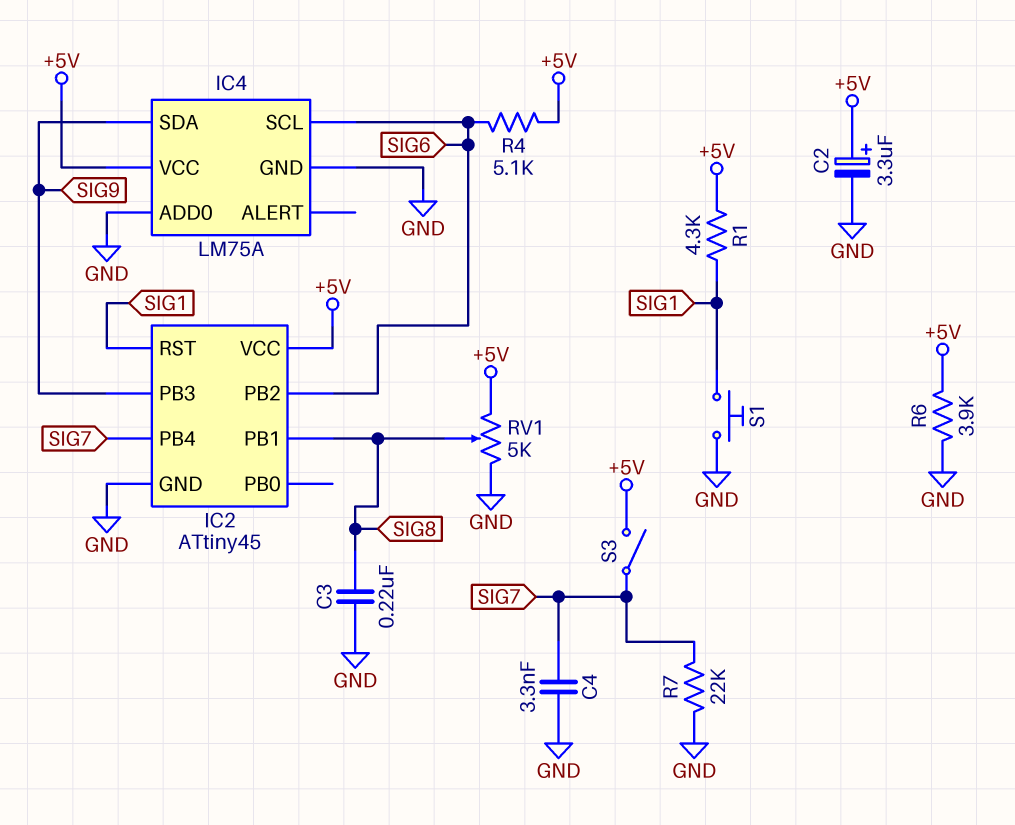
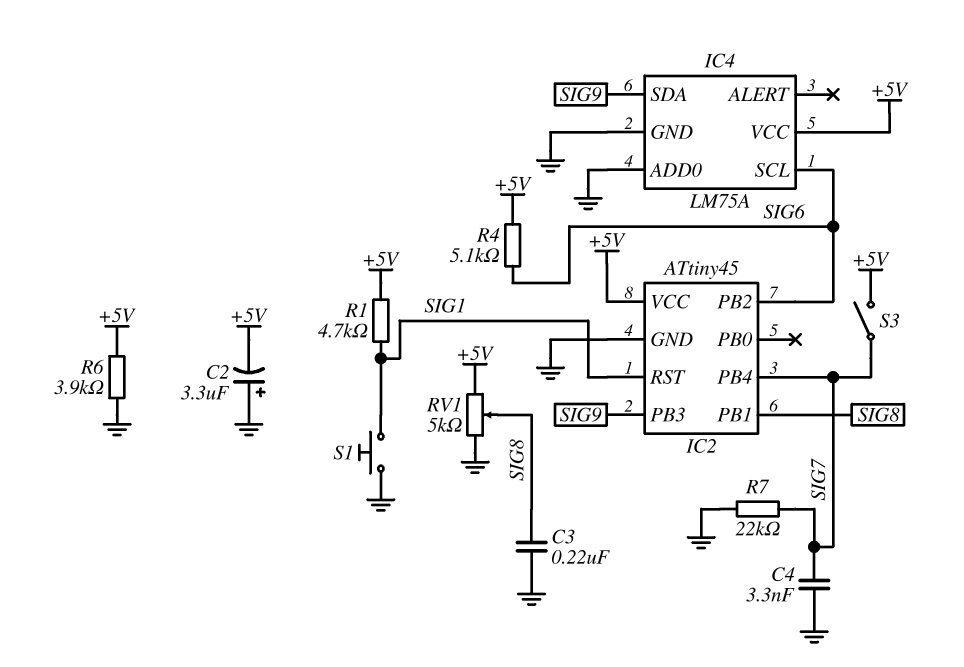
C2: 3.3uF (plus +5V, minus GND) -> 3.3uF (plus GND, minus +5V)
R1: 4.3k (+5V, SIG1) -> 4.7k (+5V, SIG1)

